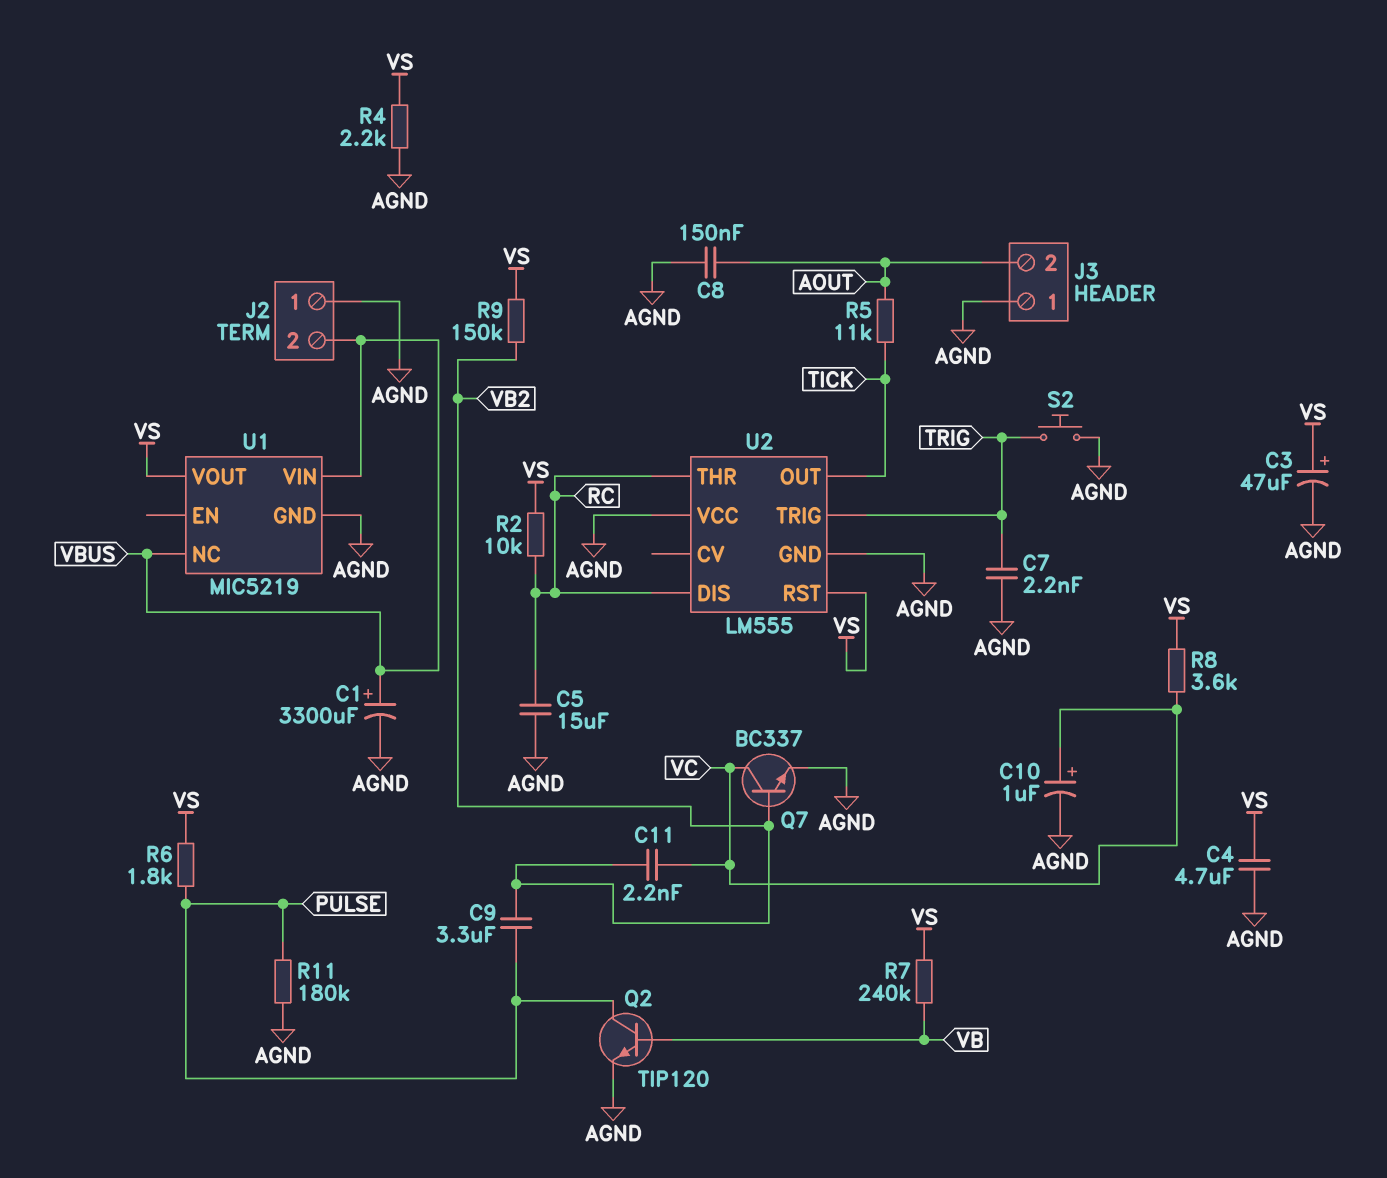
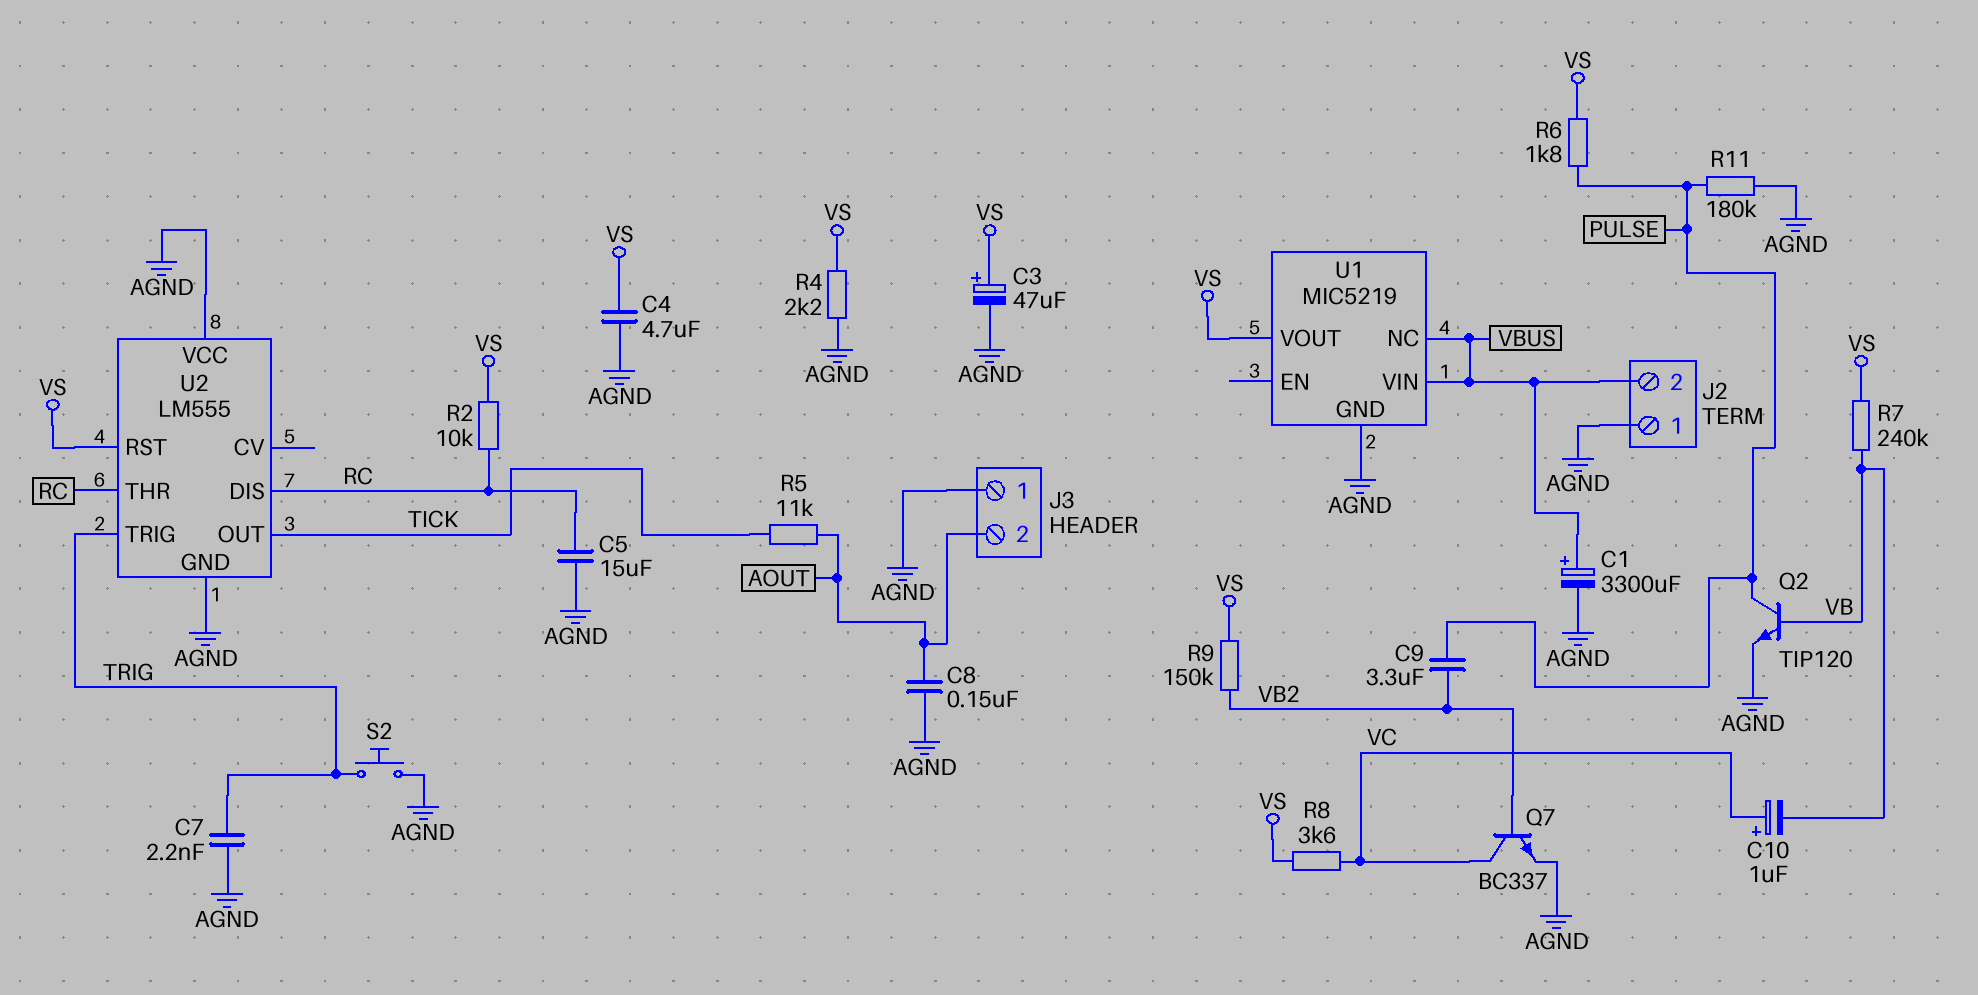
C10: 1uF (plus VC, minus AGND) -> 1uF (plus VC, minus VB)
C11: 2.2nF (VB2, VC) -> none

